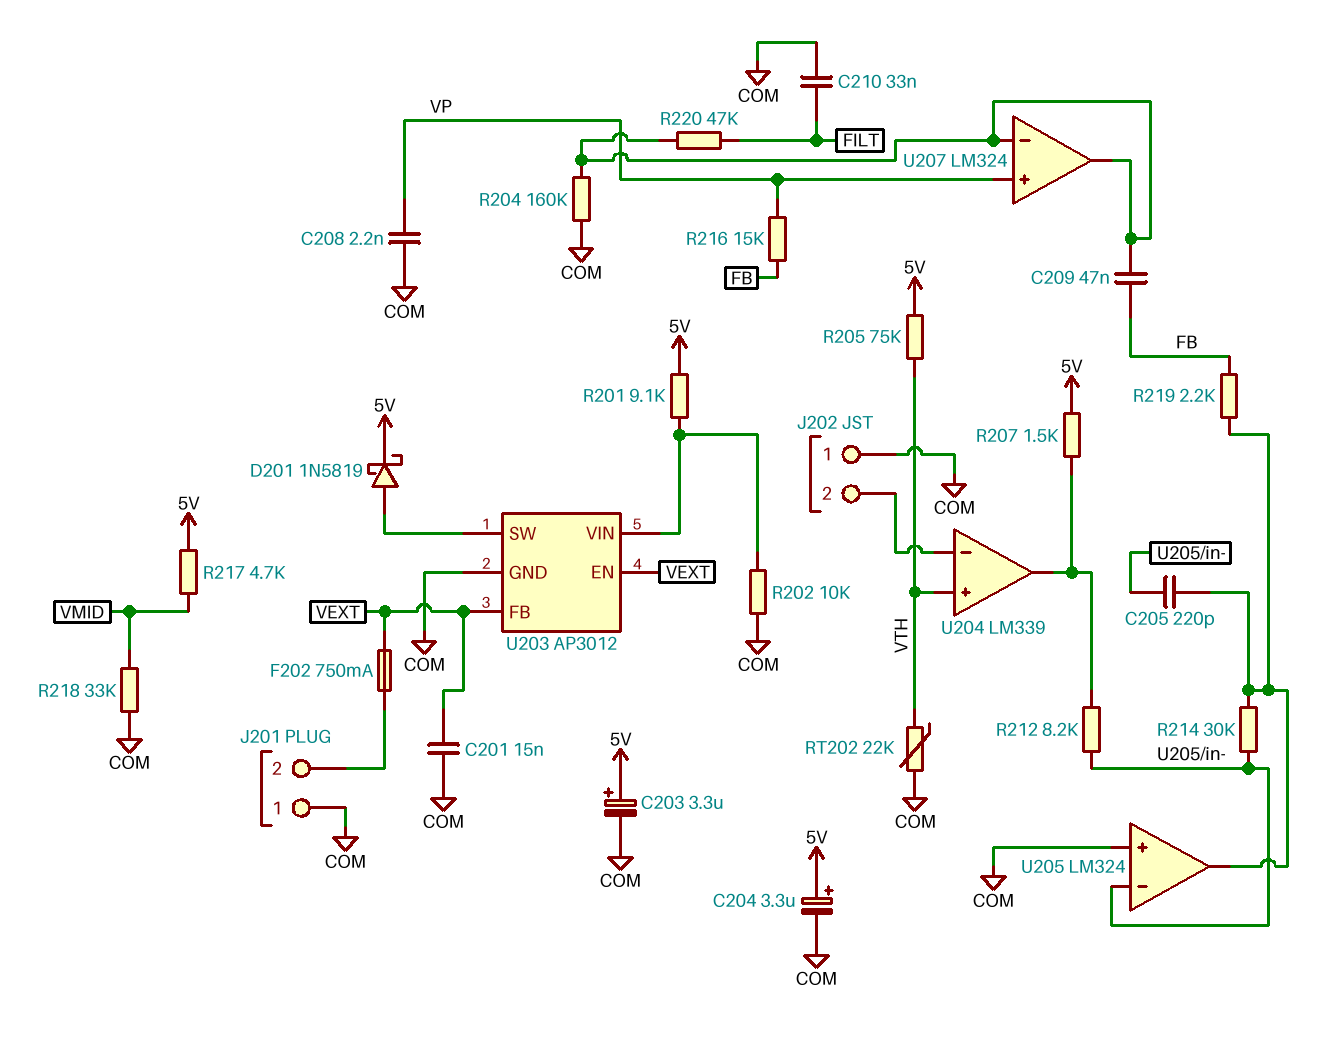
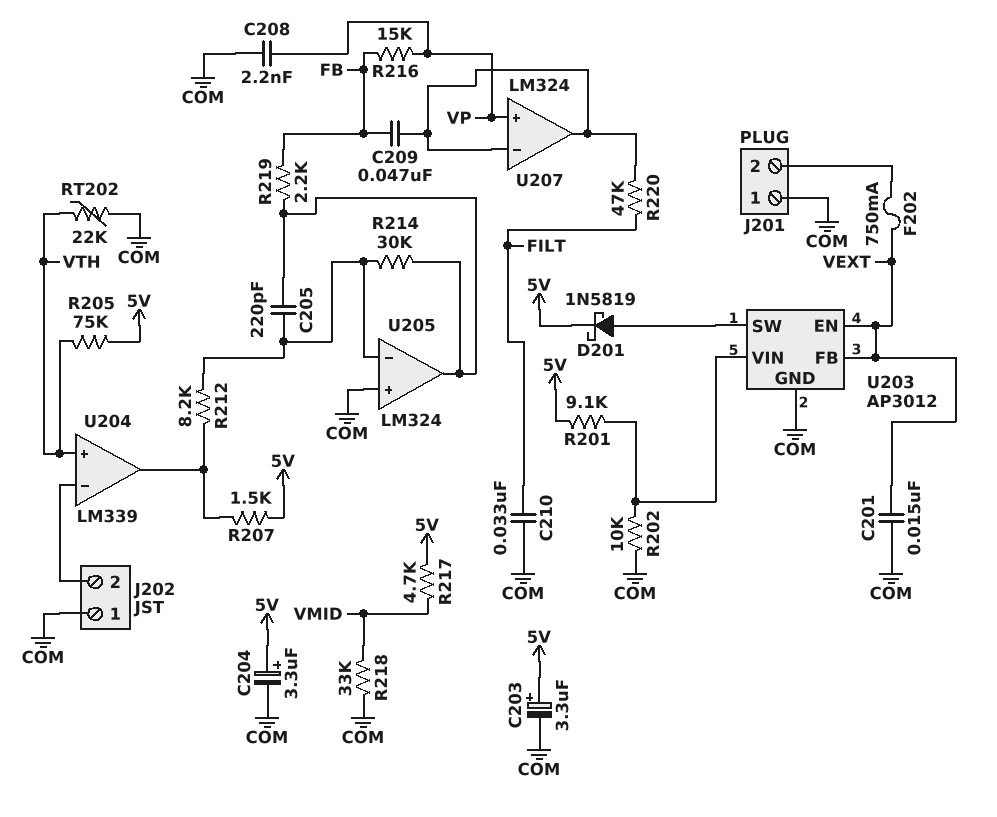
R204: 160k (COM, U207/in-) -> none

